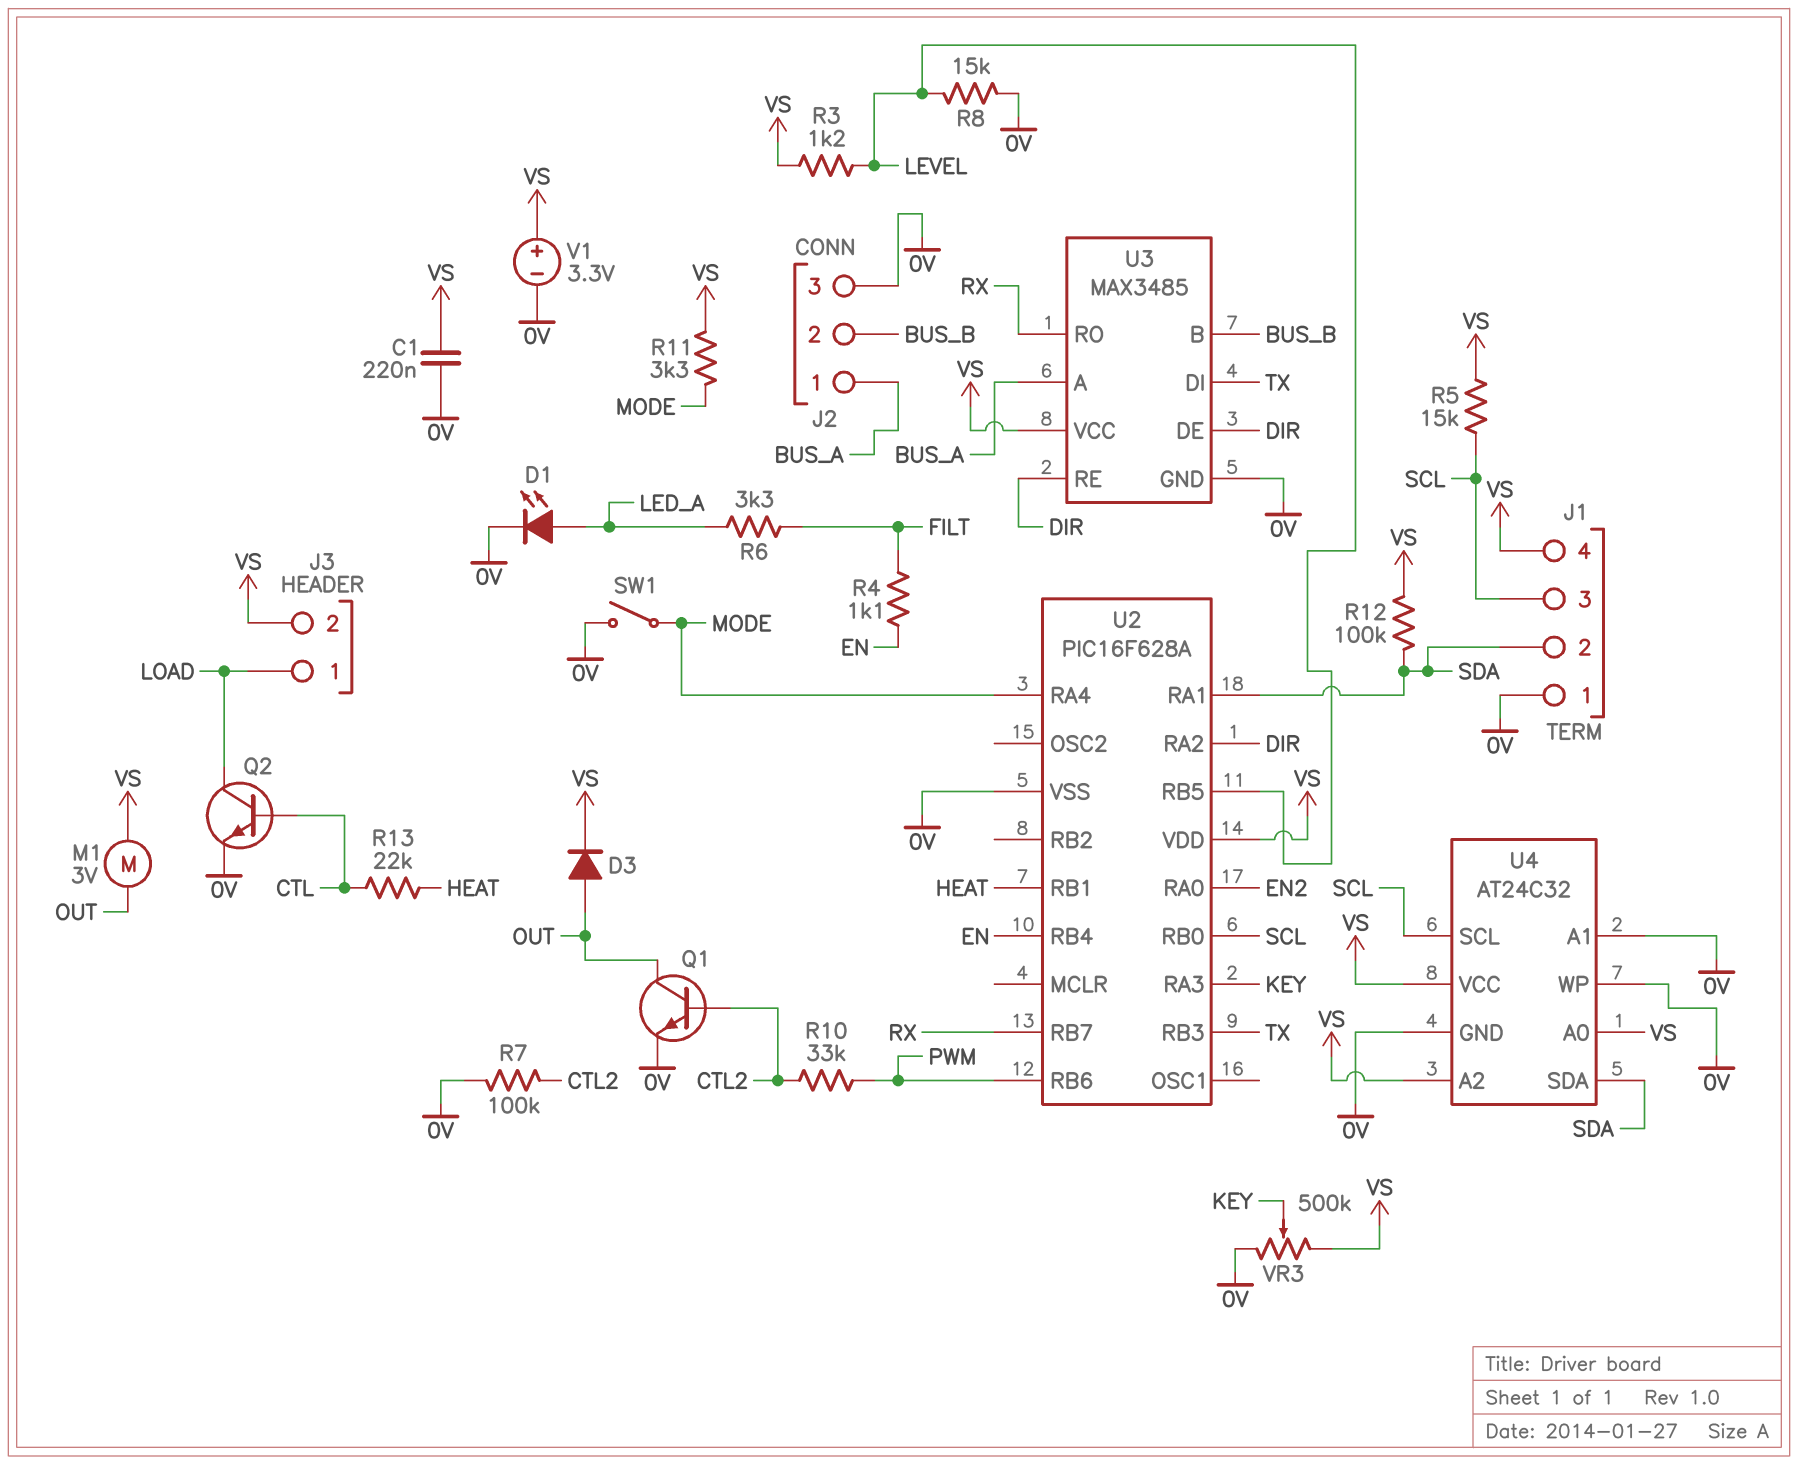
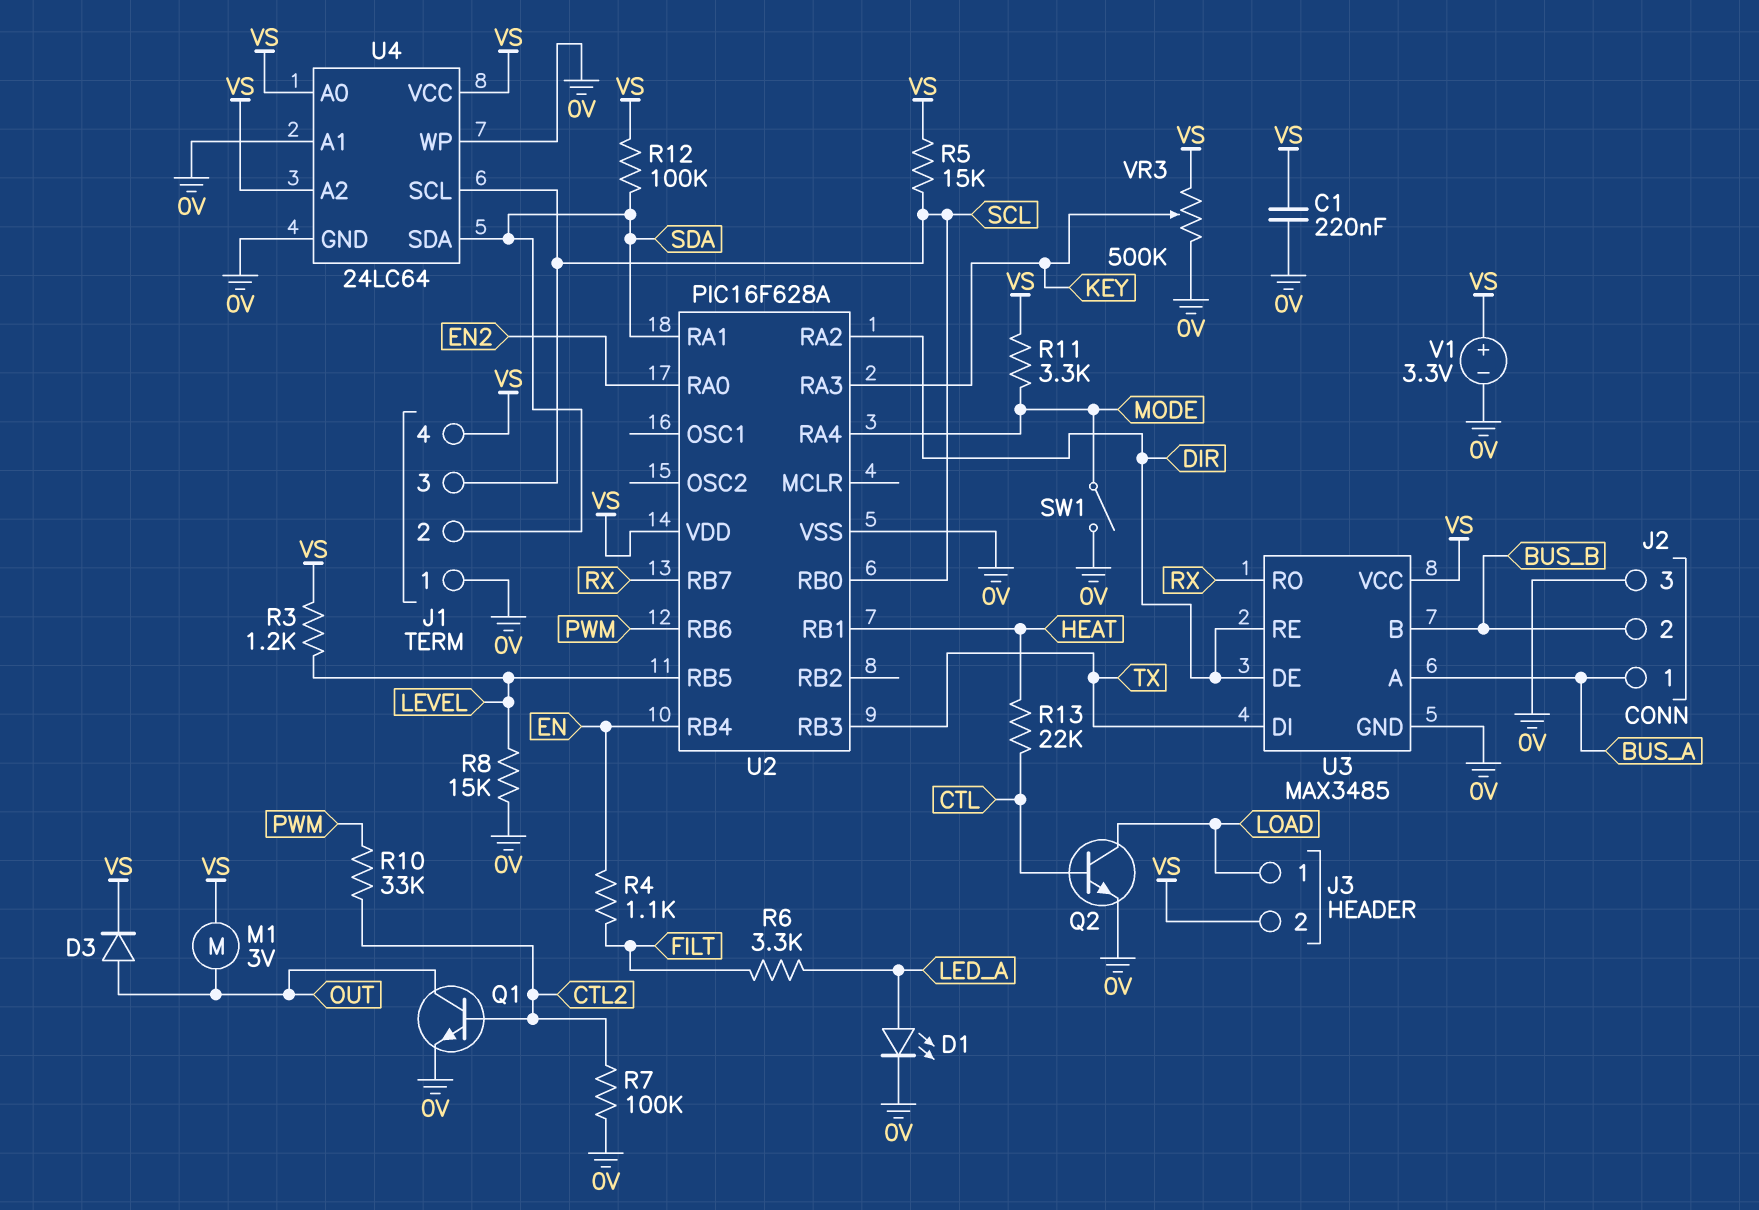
U4: AT24C32 -> 24LC64

